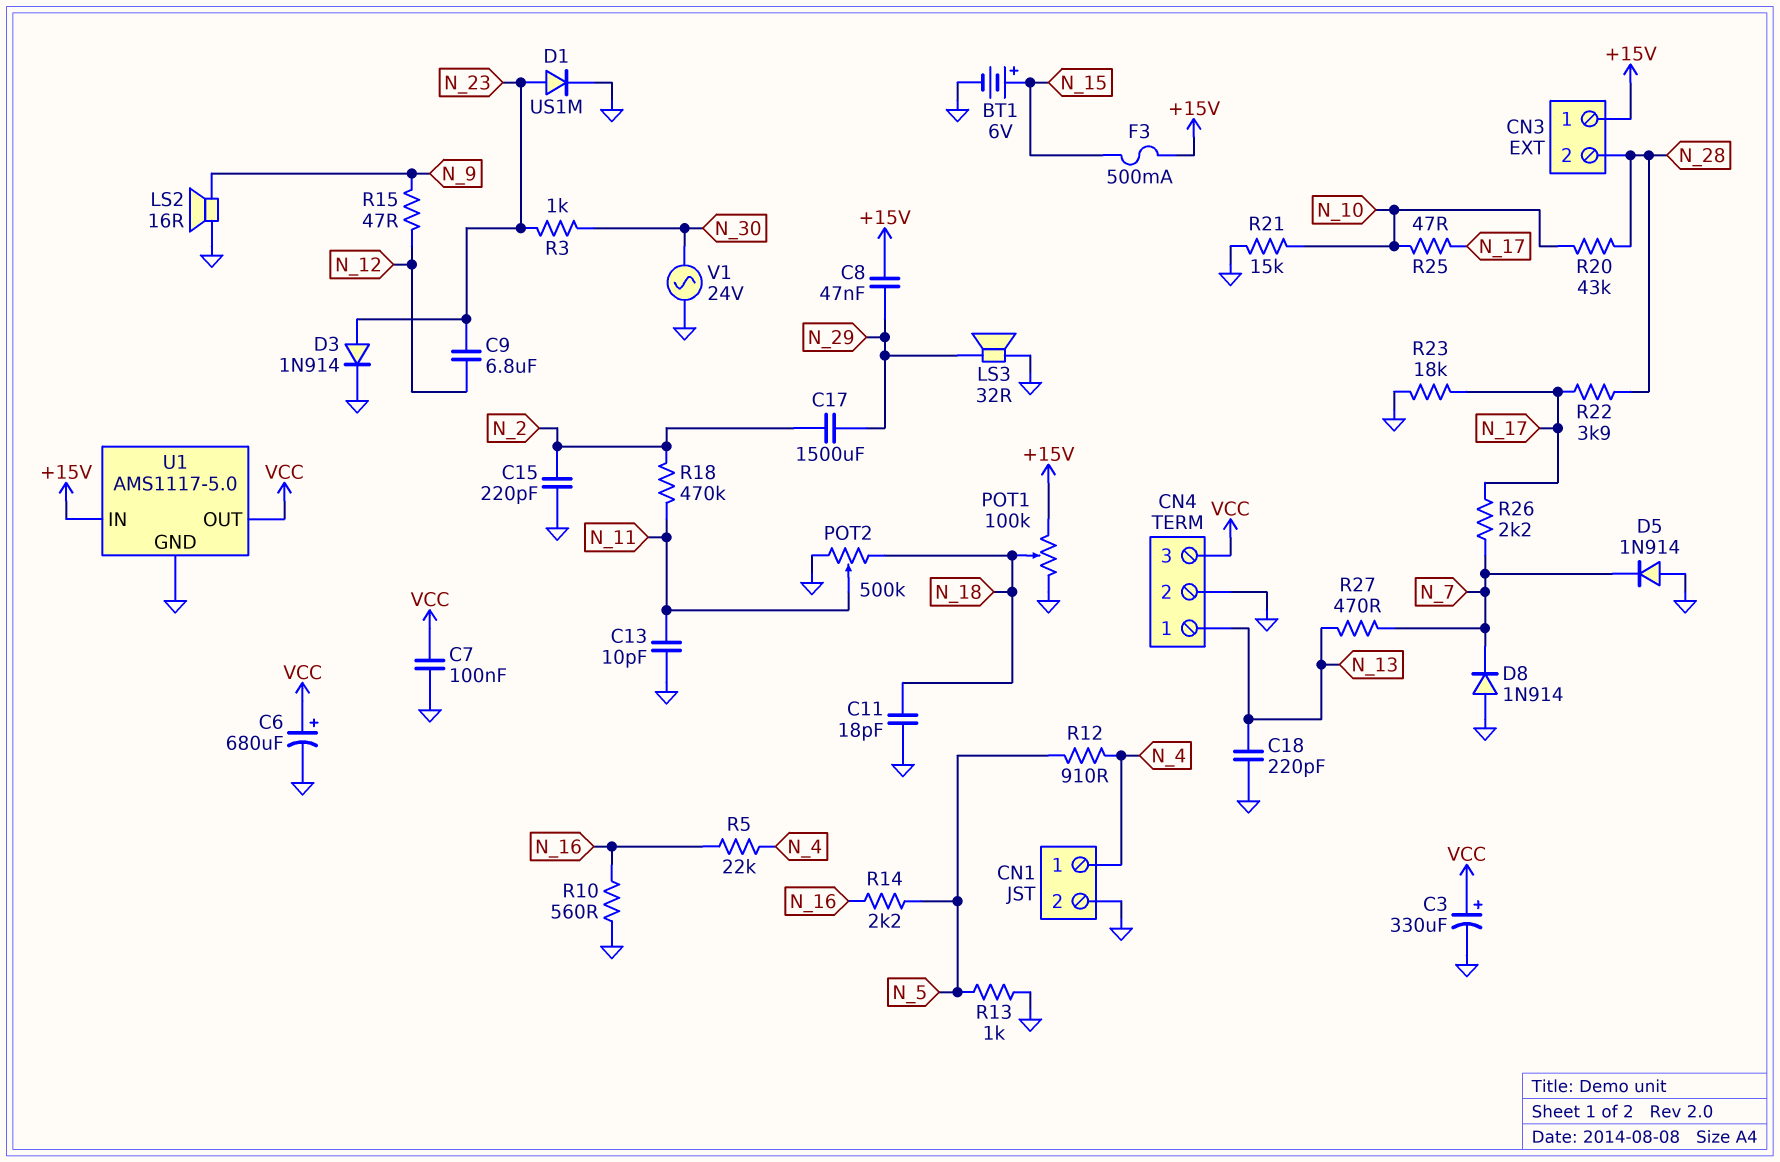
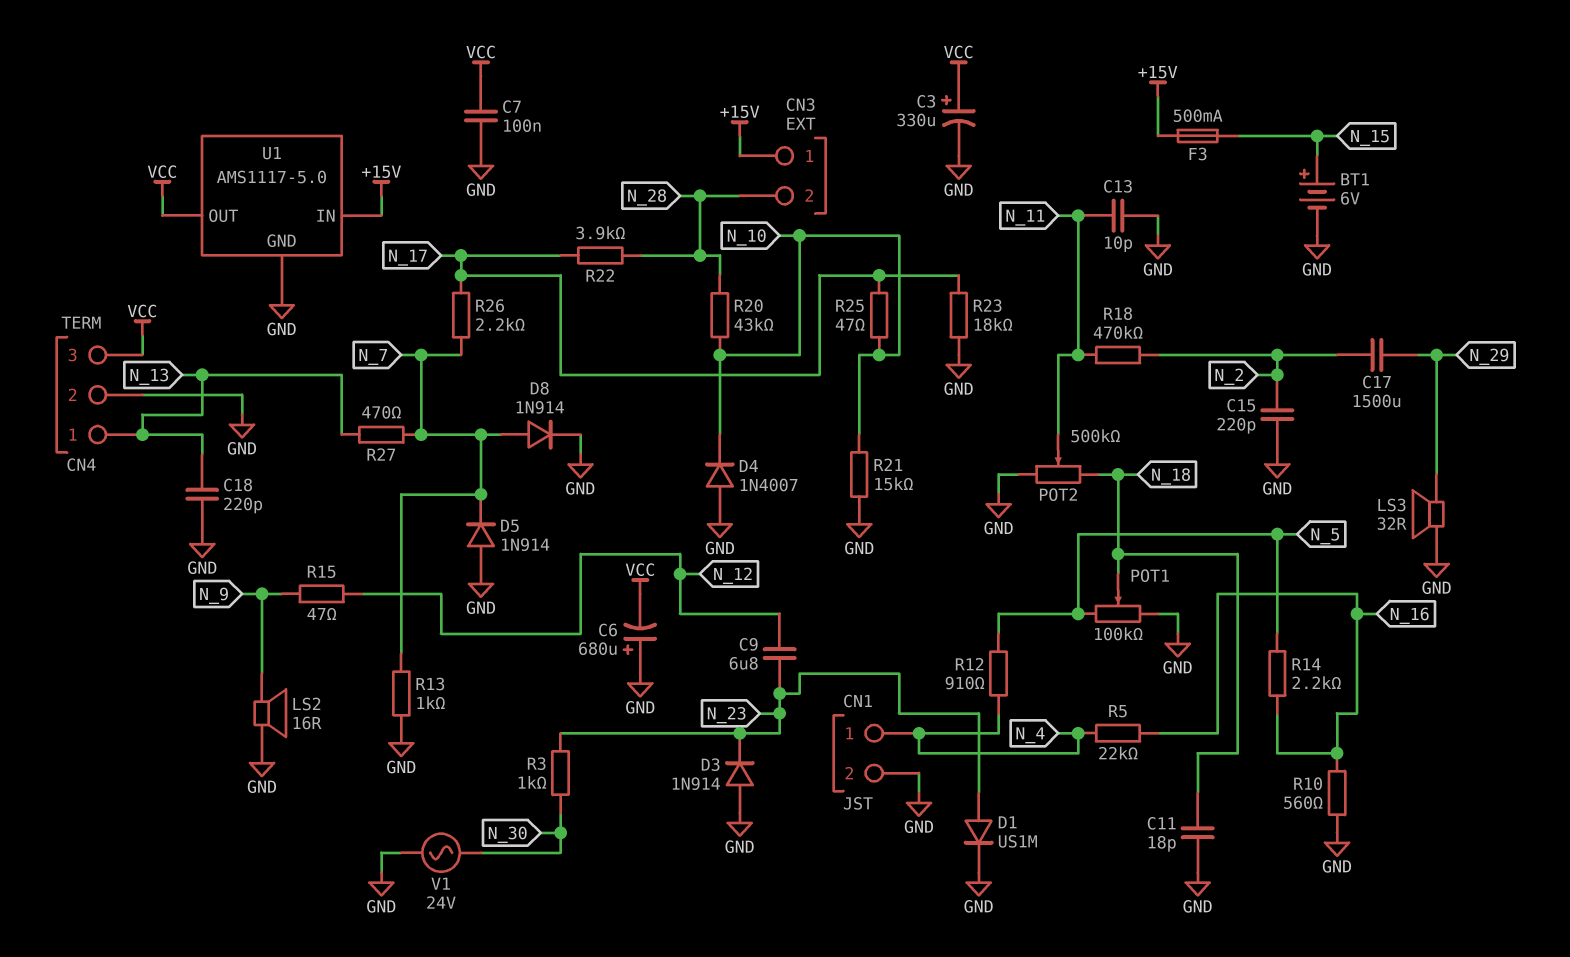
C6: 680uF (plus VCC, minus GND) -> 680uF (plus GND, minus VCC)
C8: 47nF (+15V, N_29) -> none
D3: diode 1N914 (A N_23, K GND) -> diode 1N914 (A GND, K N_23)
D4: none -> diode 1N4007 (A GND, K N_10)
D8: diode 1N914 (A GND, K N_7) -> diode 1N914 (A N_7, K GND)
POT1: 100k (+15V, GND, wiper N_18) -> 100k (GND, N_5, wiper N_18)
R13: 1k (GND, N_5) -> 1k (GND, N_7)

